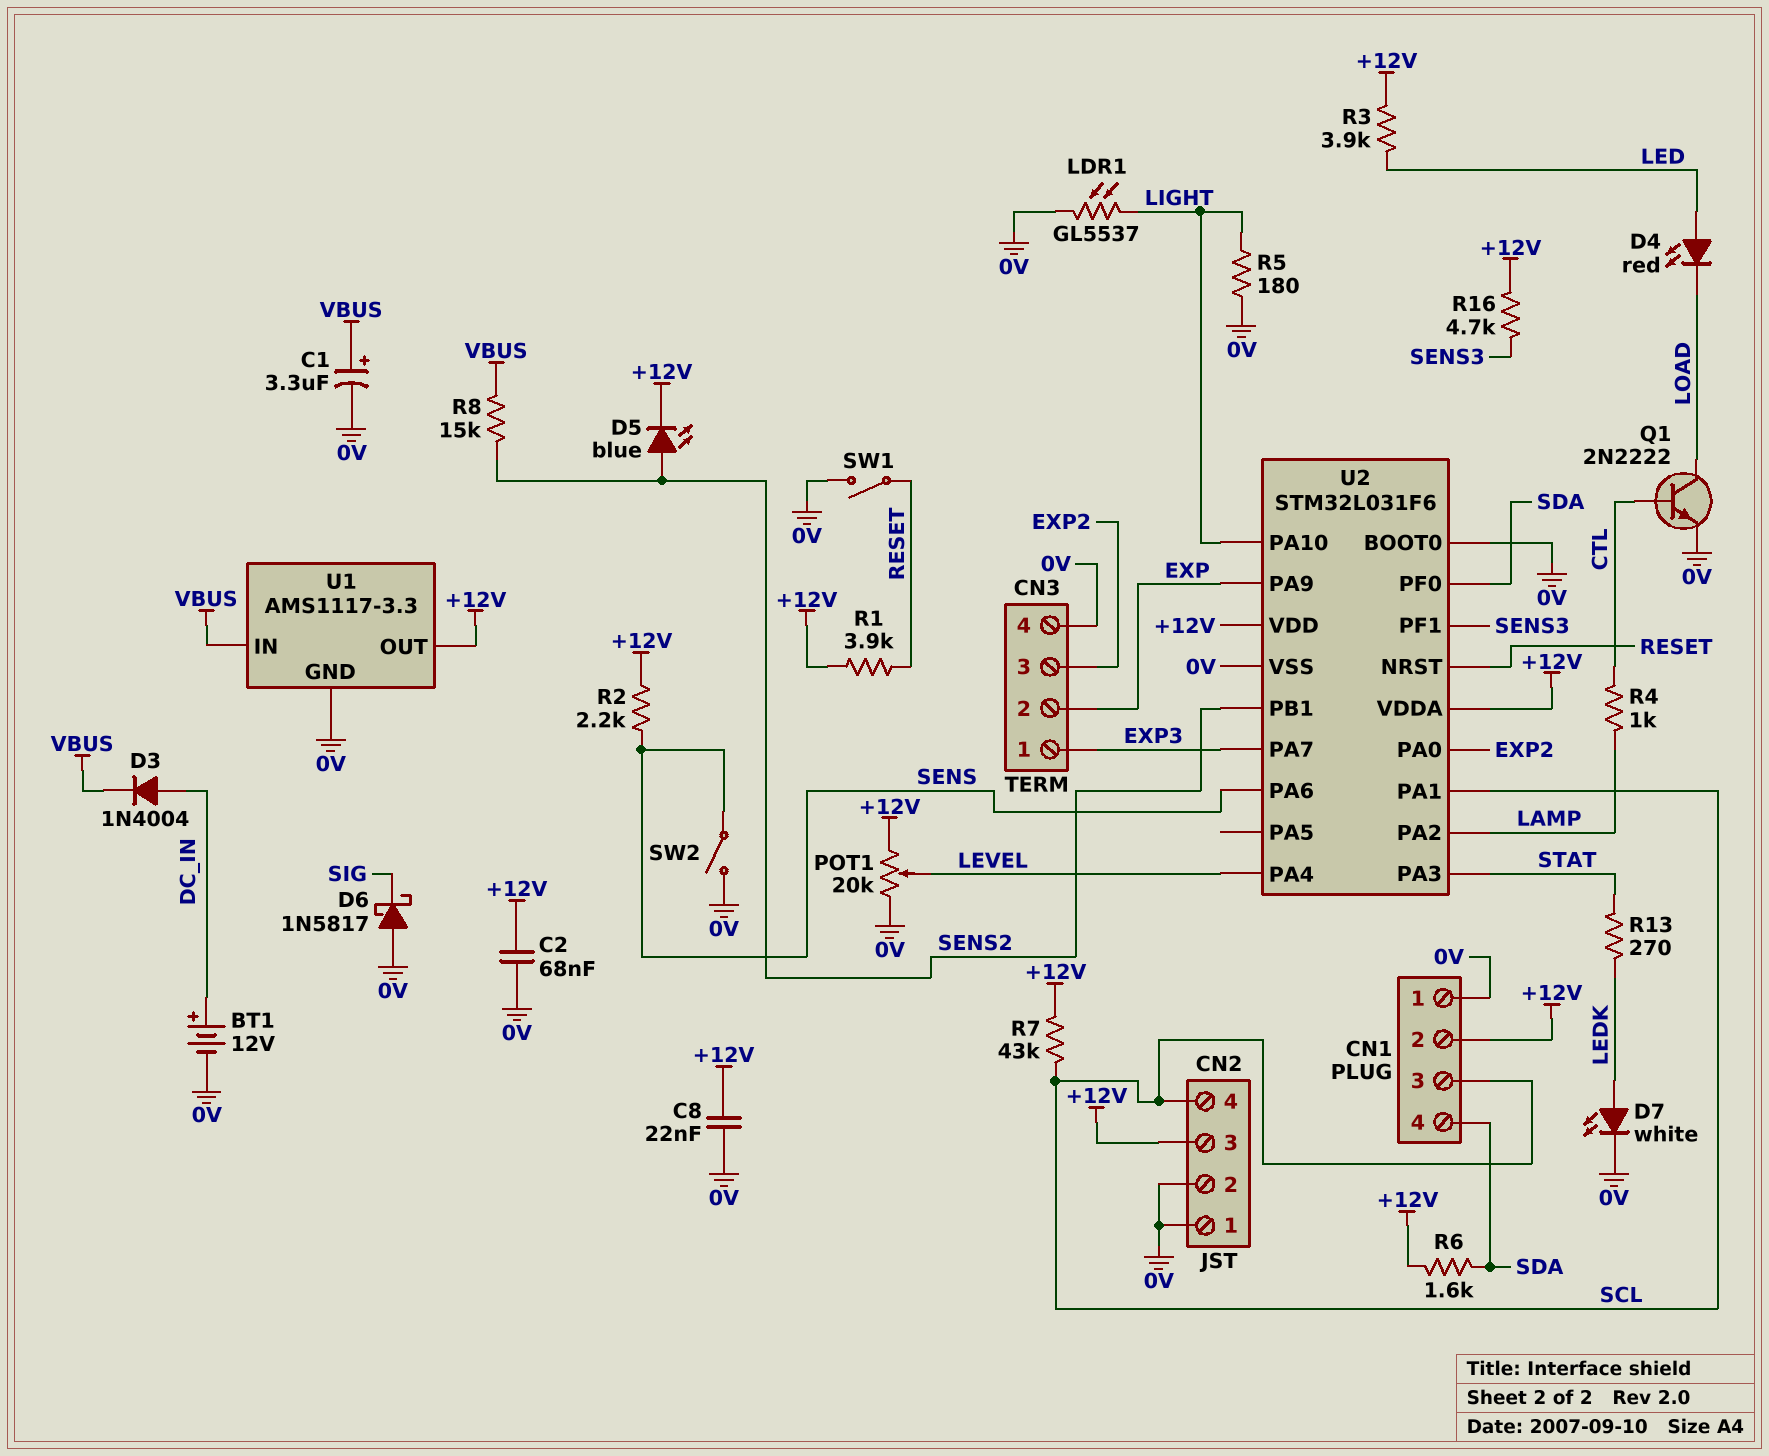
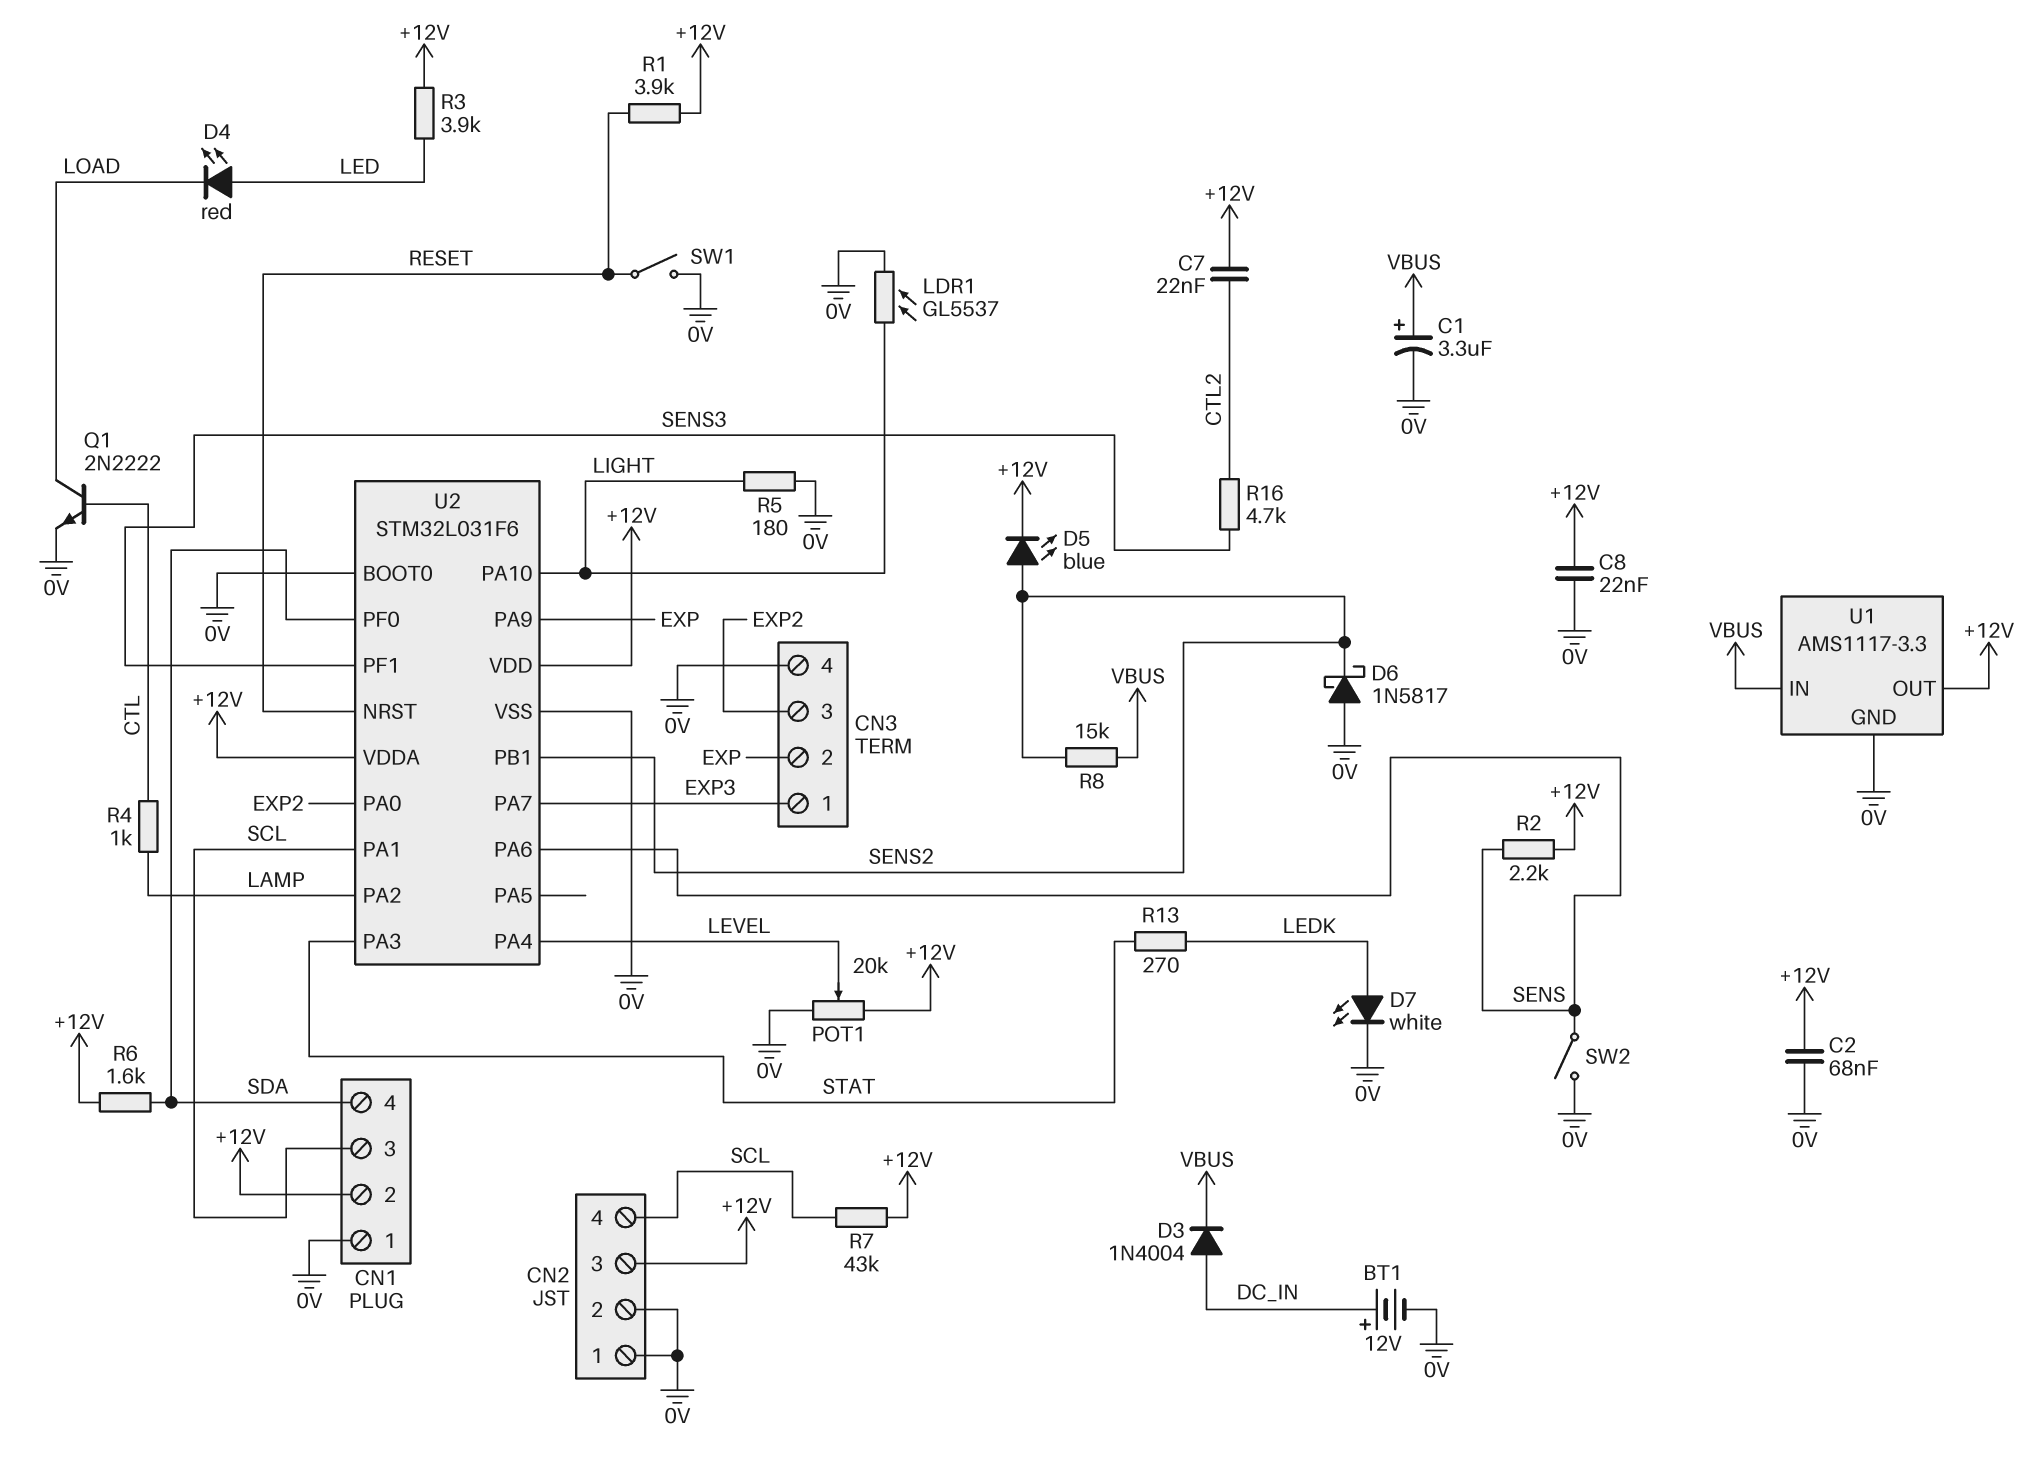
C7: none -> 22nF (+12V, CTL2)
D6: schottky 1N5817 (A 0V, K SIG) -> schottky 1N5817 (A 0V, K SENS2)
R16: 4.7k (+12V, SENS3) -> 4.7k (CTL2, SENS3)

